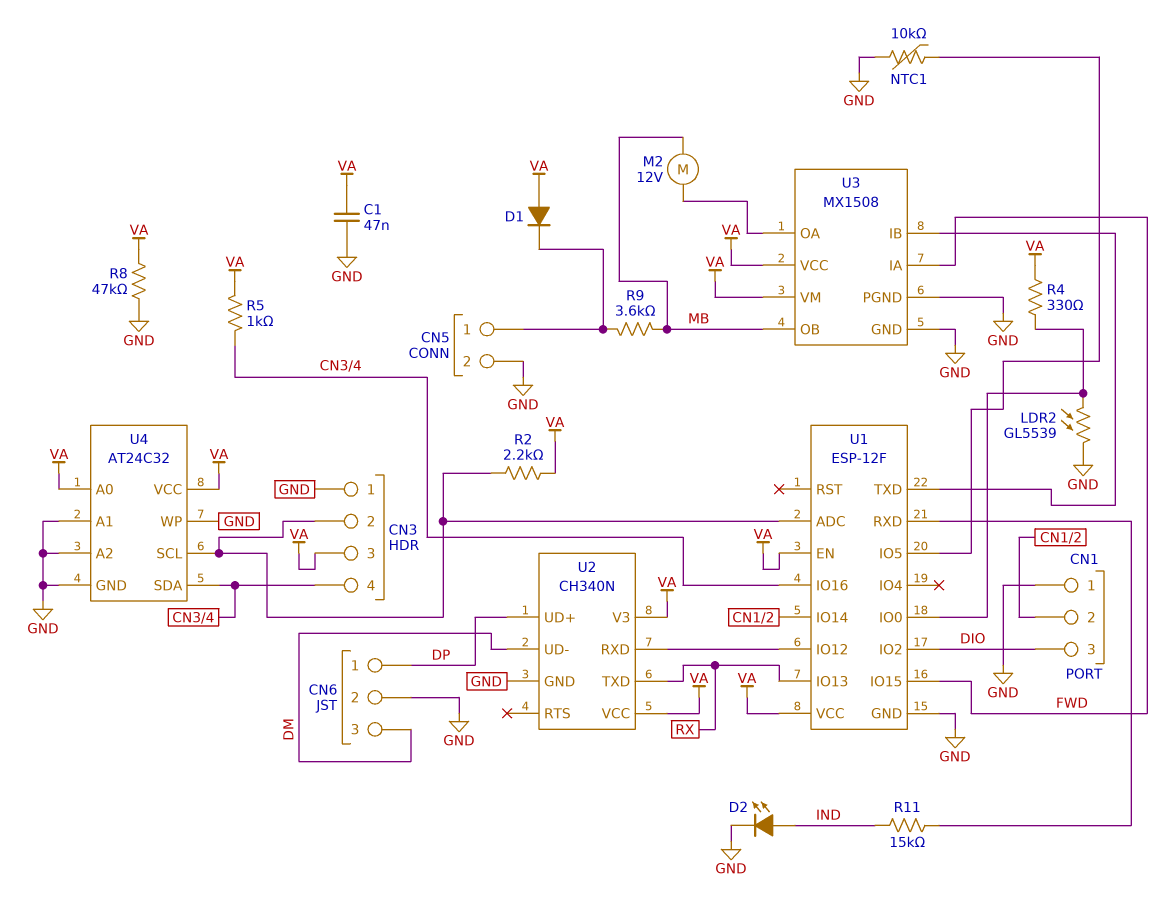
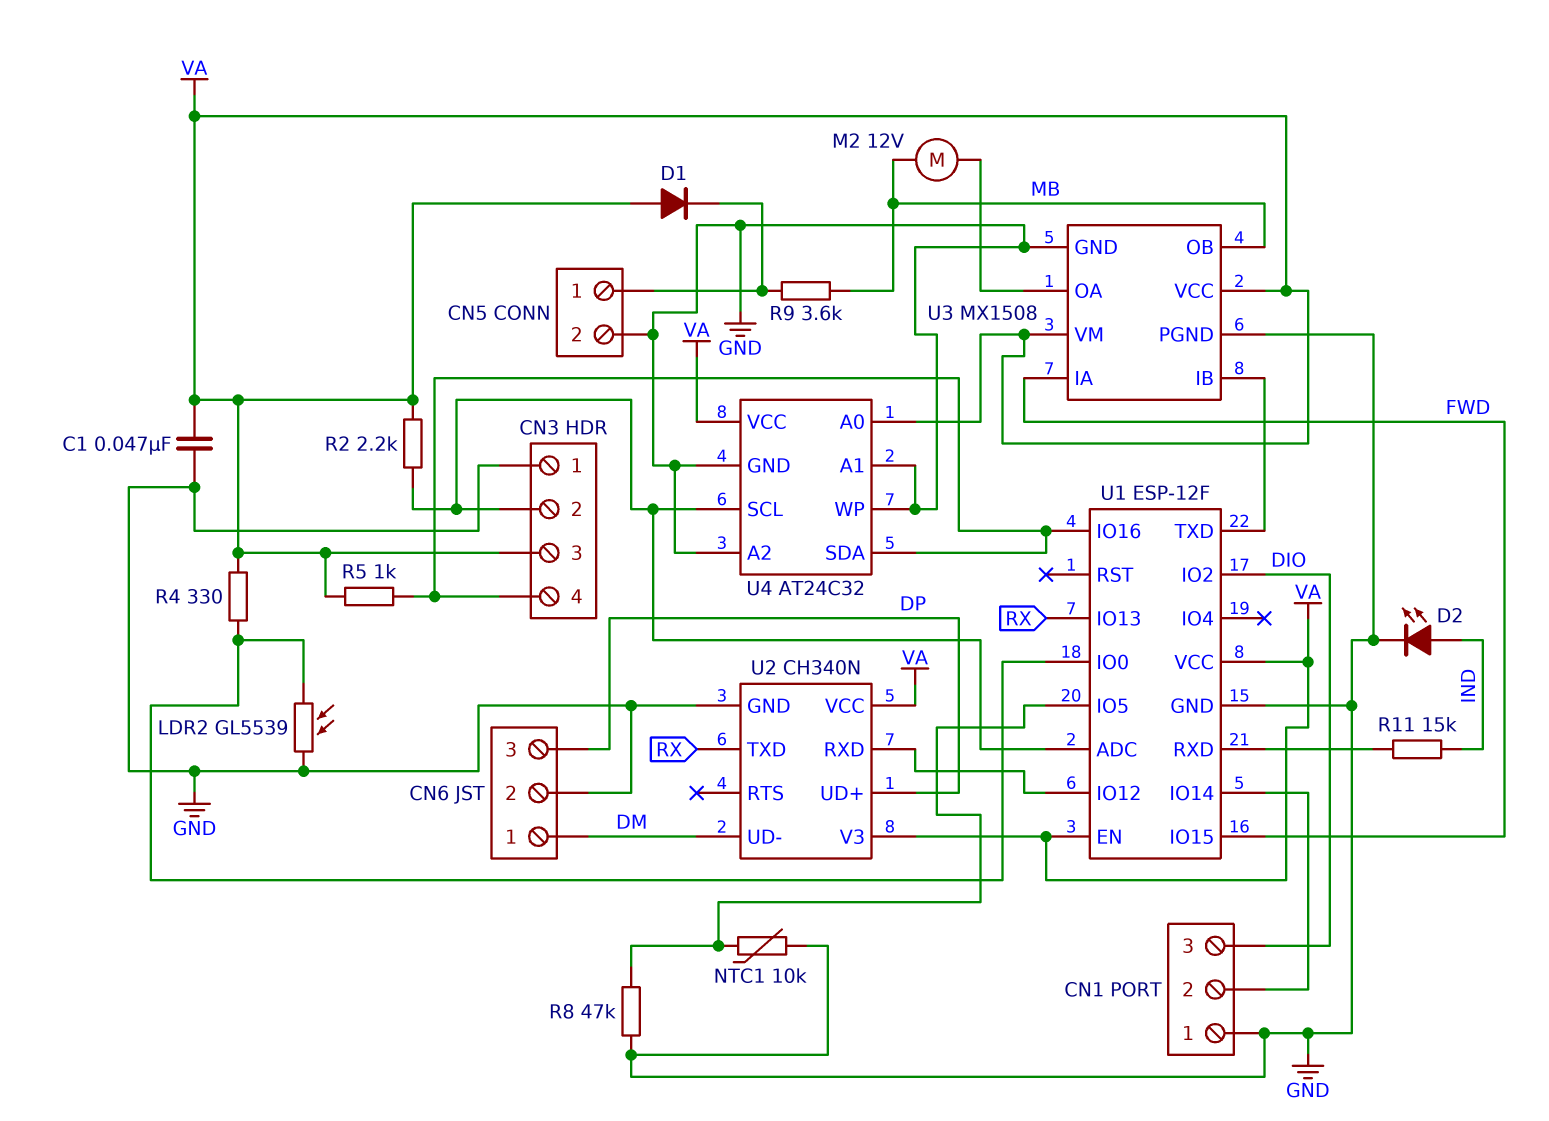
CN6 pin 1: DP -> DM
CN6 pin 3: DM -> DP
R8: 47k (GND, VA) -> 47k (GND, U1/IO5)

